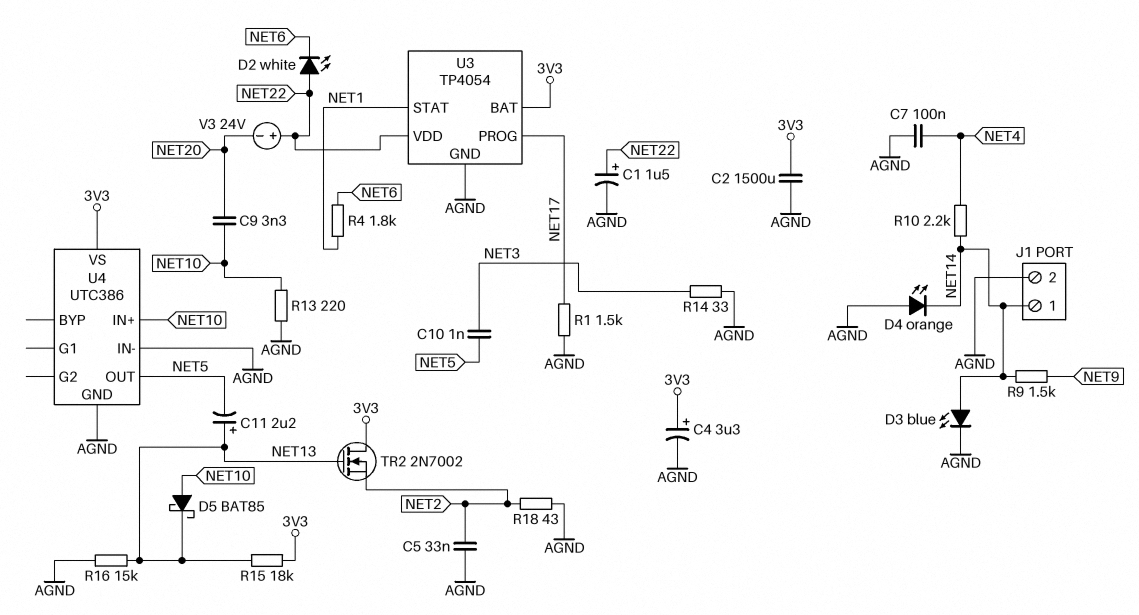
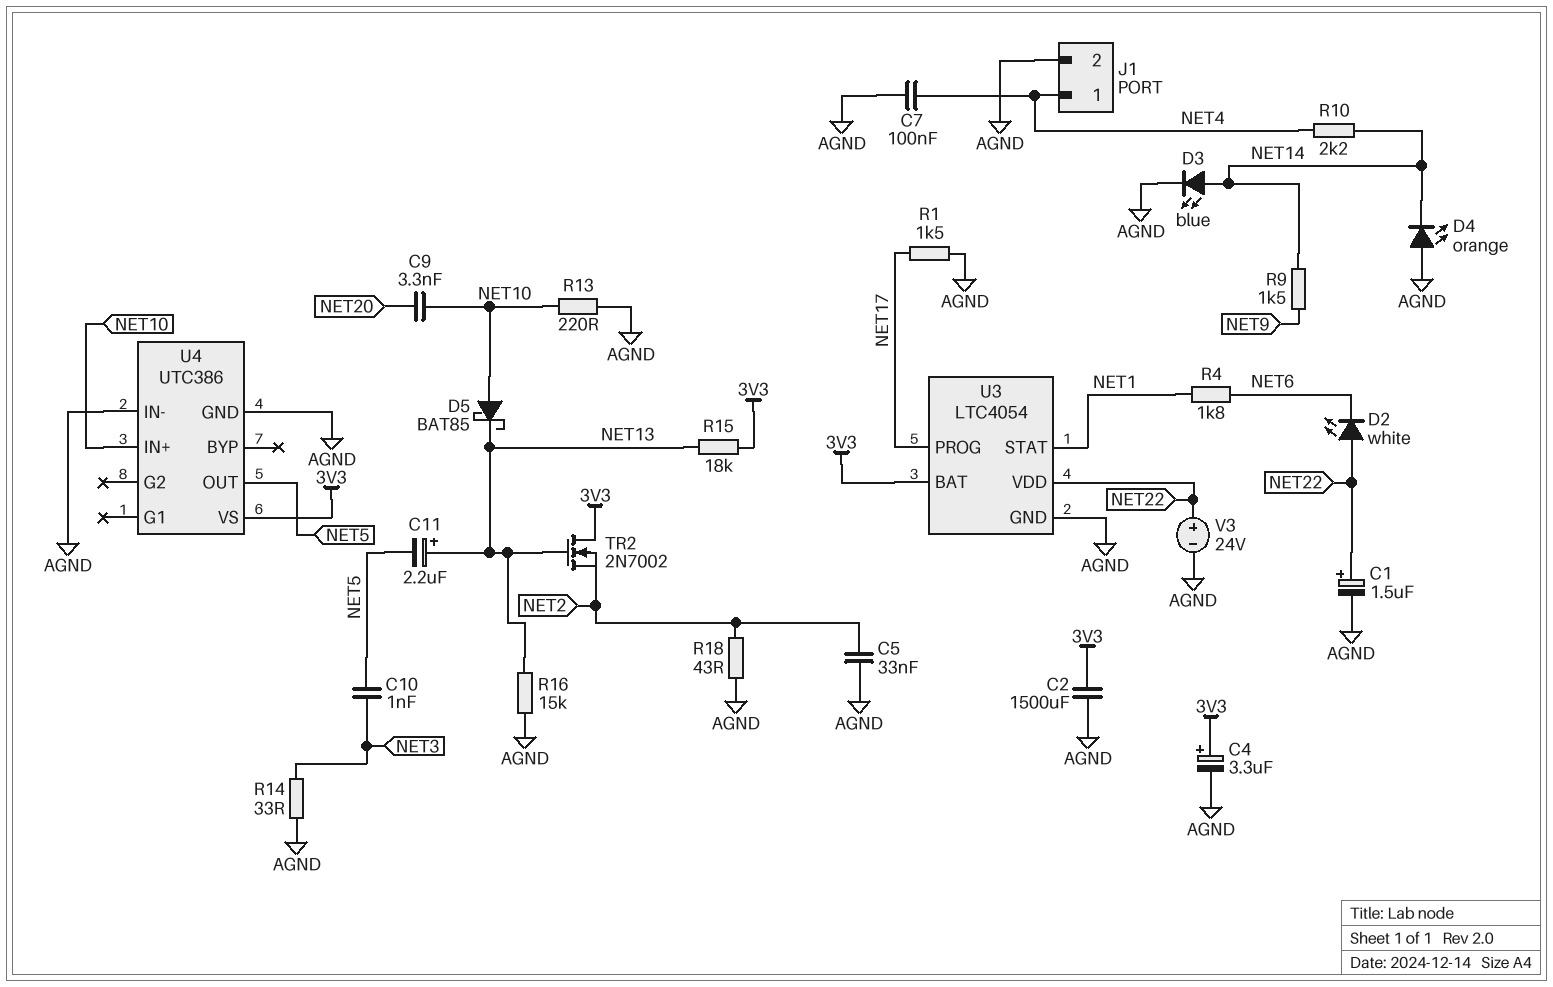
J1 pin 1: NET14 -> NET4
U3: TP4054 -> LTC4054
V3: 24V (plus NET22, minus NET20) -> 24V (plus NET22, minus AGND)

